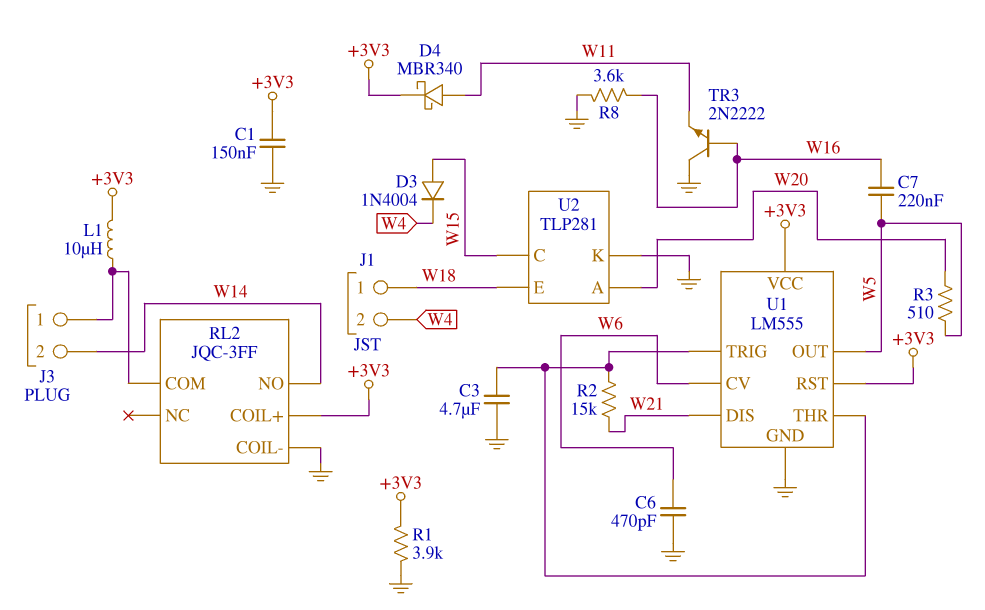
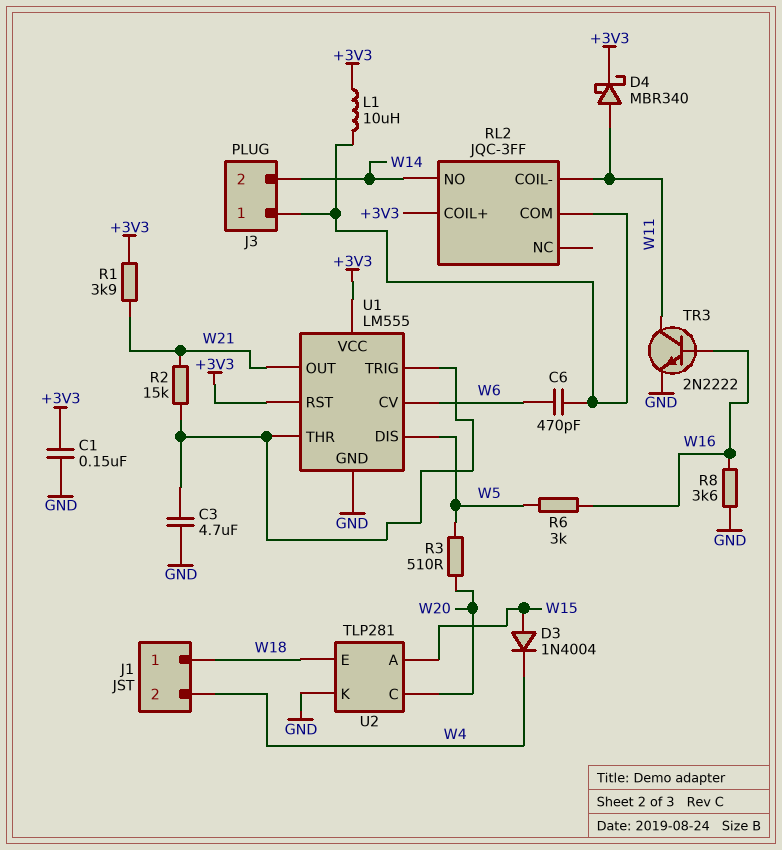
C6: 470pF (GND, W6) -> 470pF (J3/1, W6)
C7: 220nF (W5, W16) -> none
R1: 3.9k (+3V3, GND) -> 3.9k (+3V3, W21)
R6: none -> 3k (W5, W16)
RL2 pin COIL-: GND -> W11
TR3: NPN 2N2222 (B W16, C GND, E W11) -> NPN 2N2222 (B W16, C W11, E GND)
U1 pin DIS: W21 -> W5
U1 pin OUT: W5 -> W21
U2 pin A: W20 -> W15
U2 pin C: W15 -> W20

